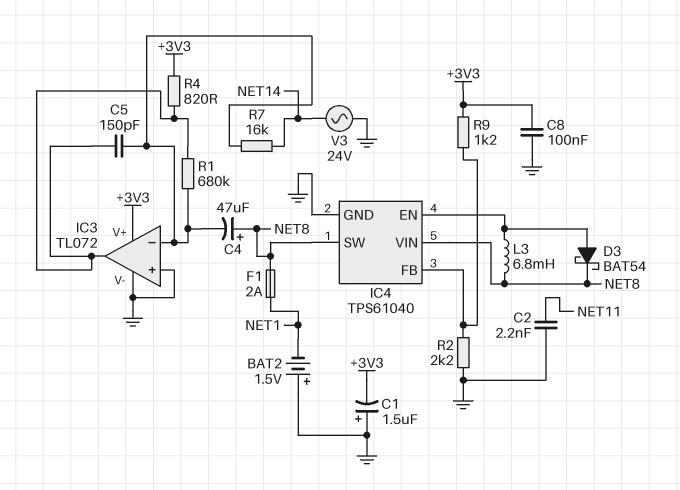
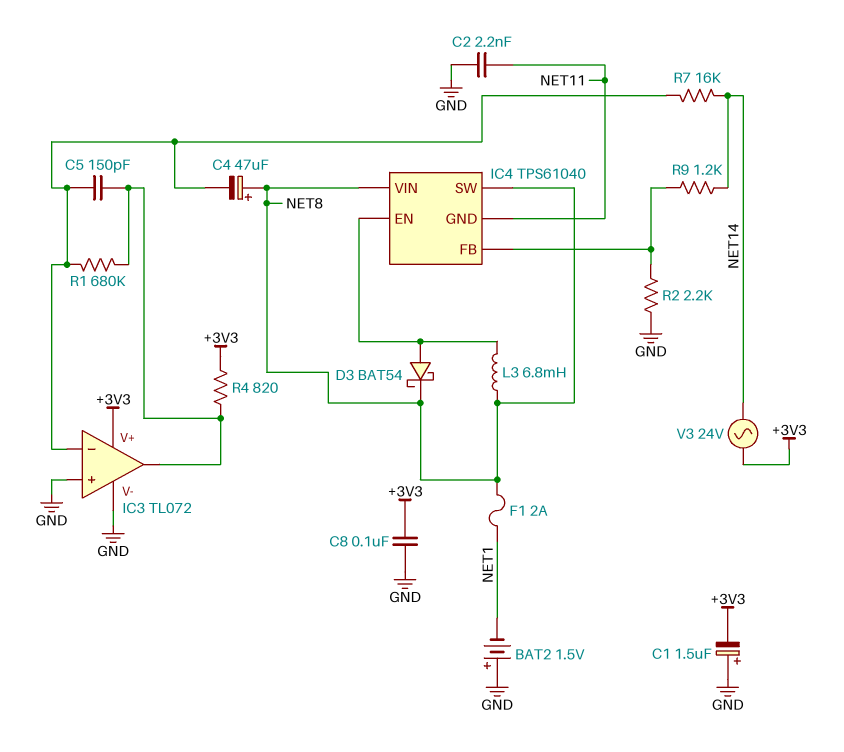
IC4 pin GND: GND -> NET11
R9: 1.2k (+3V3, IC4/FB) -> 1.2k (IC4/FB, NET14)
V3: AC 24V (GND, NET14) -> AC 24V (+3V3, NET14)

